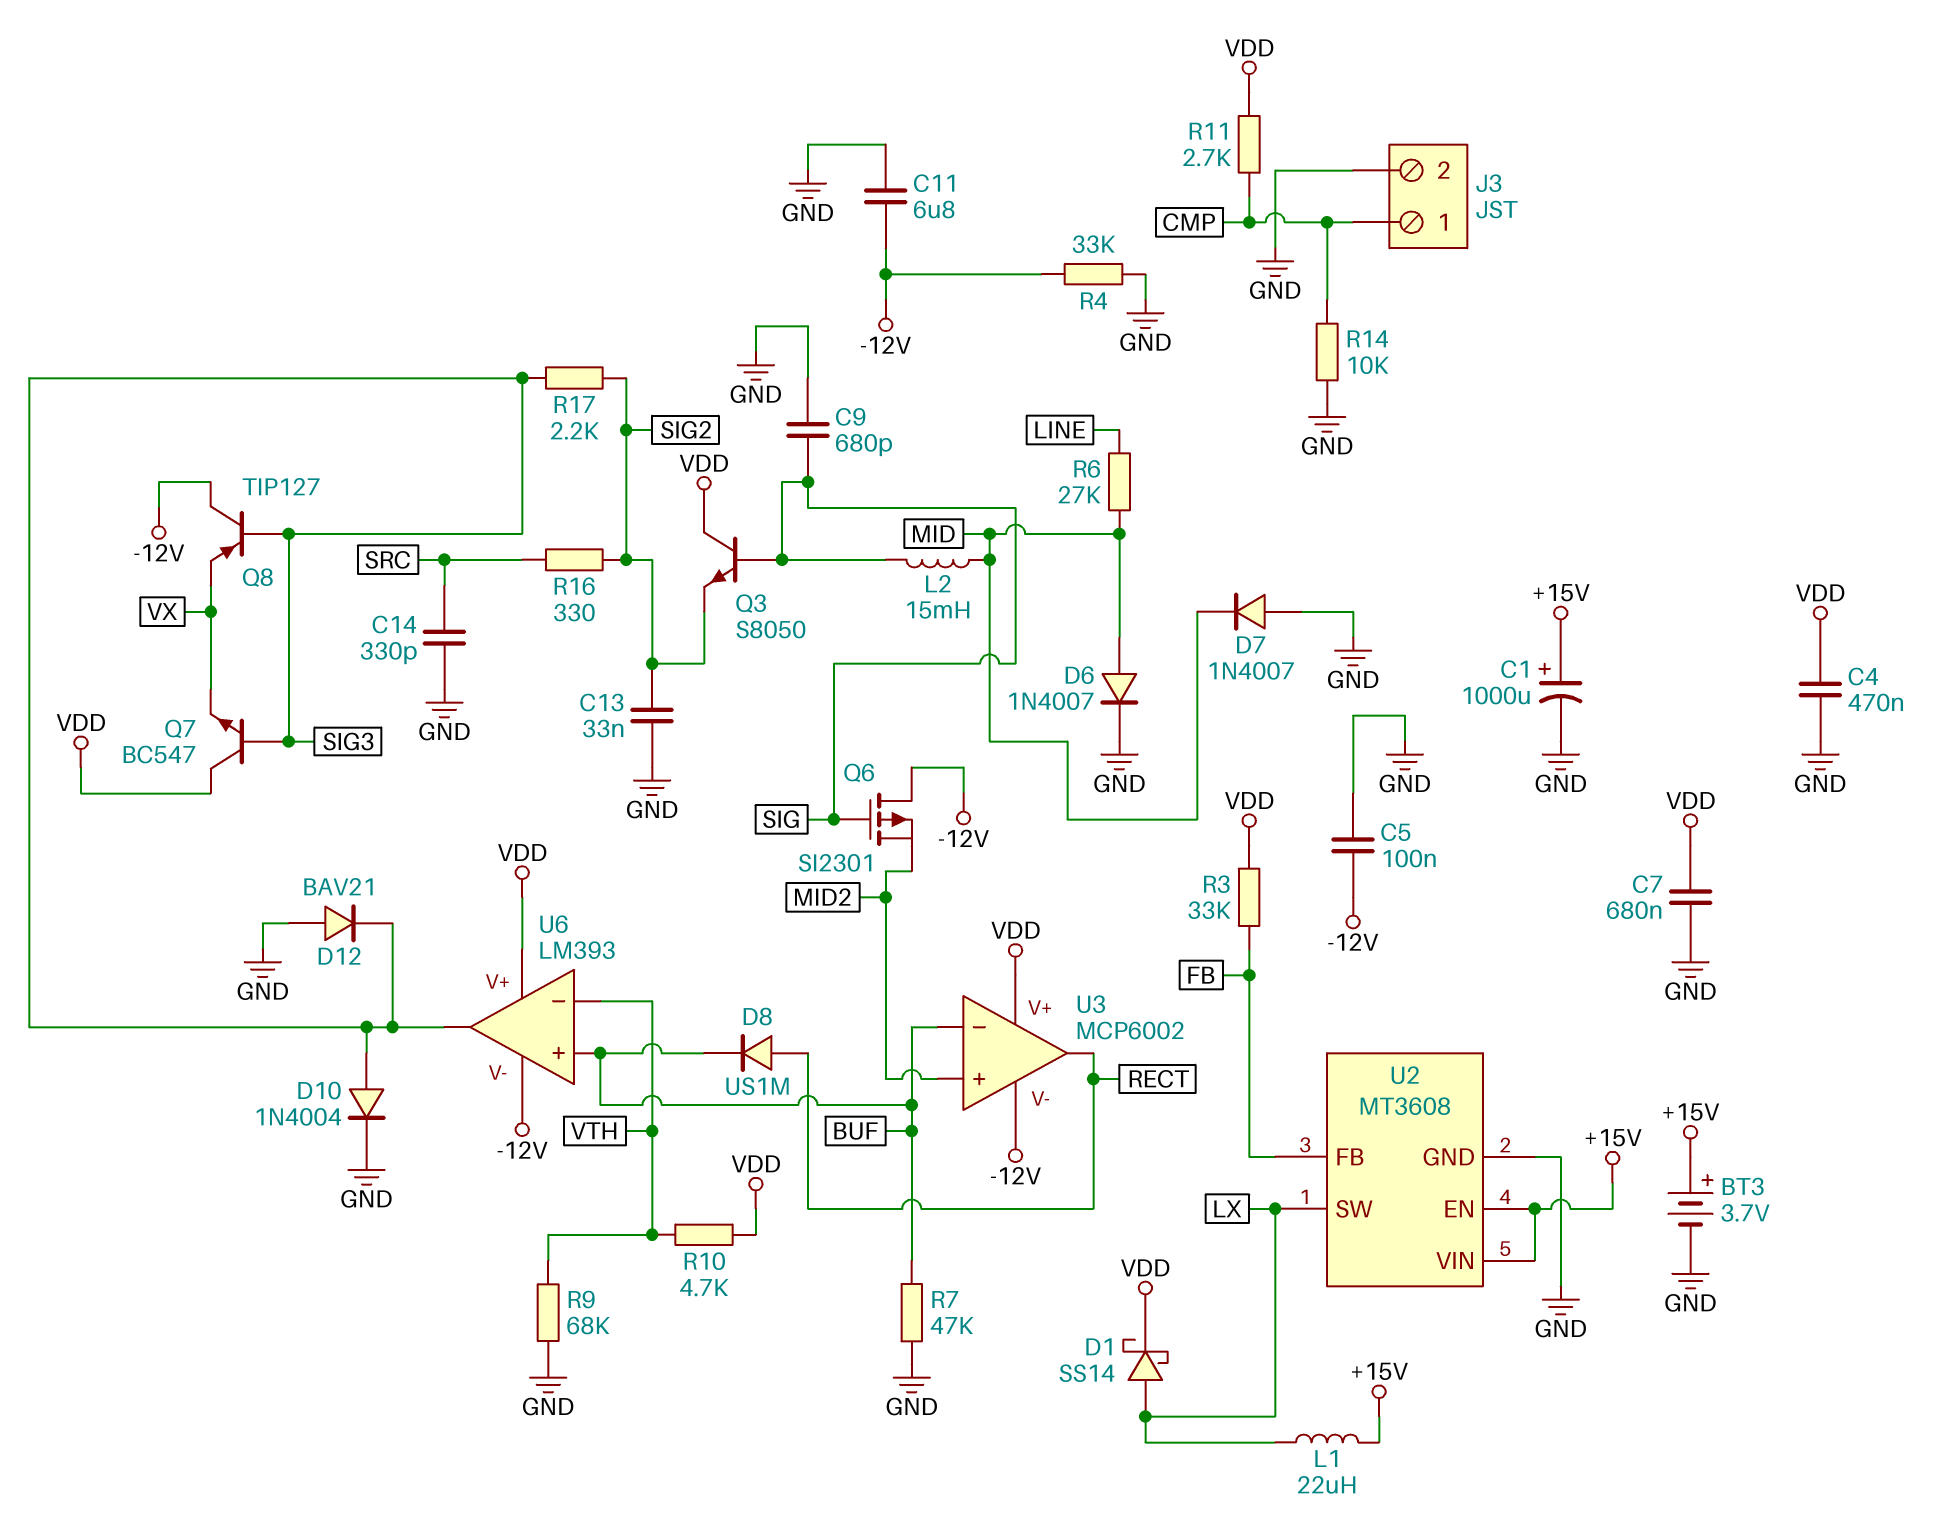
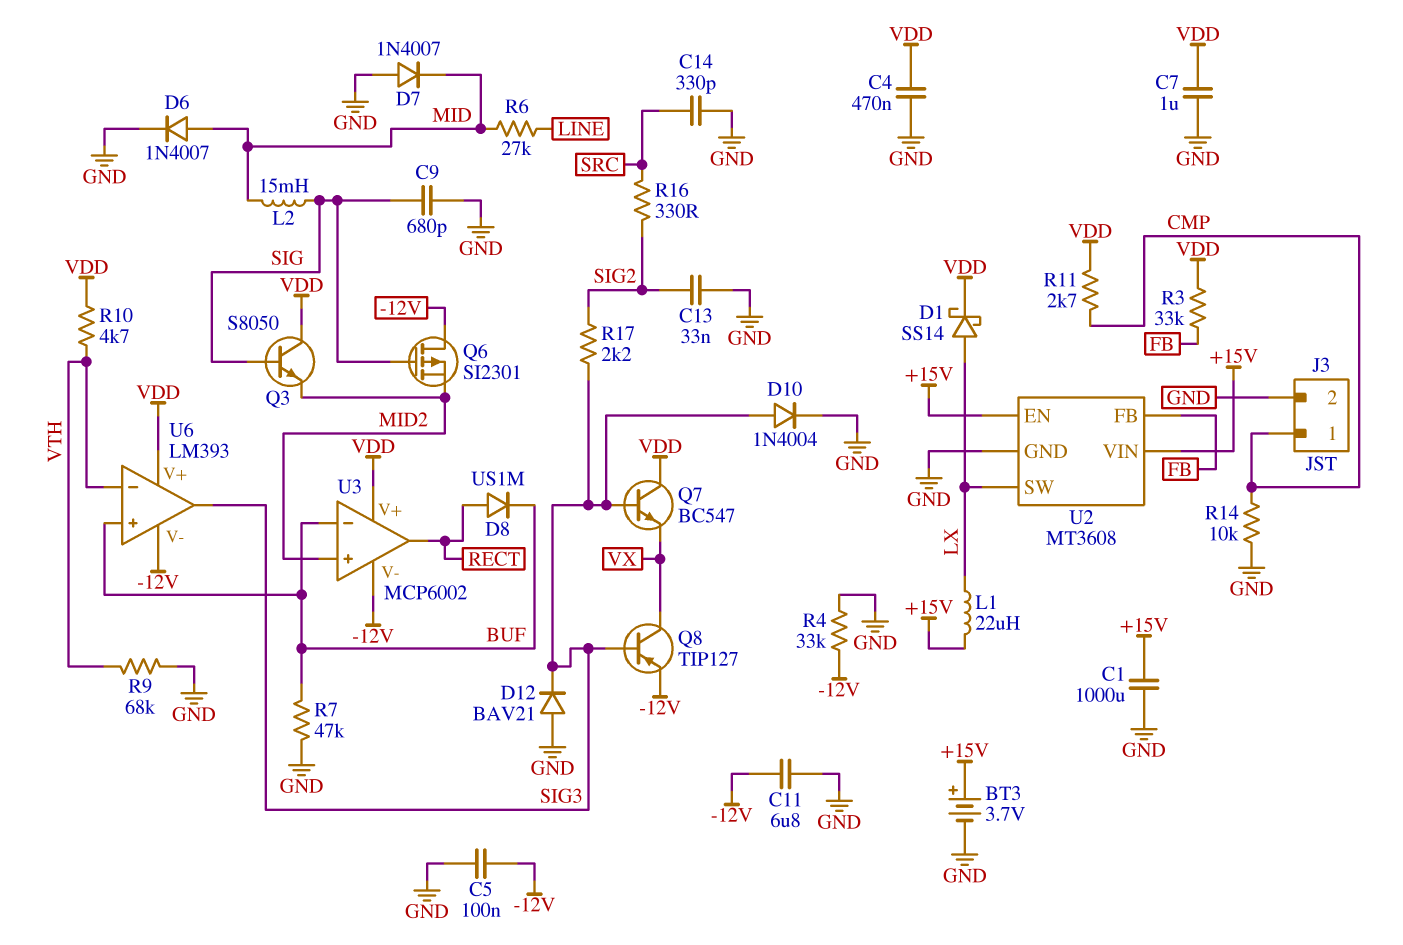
C1: 1000uF (plus +15V, minus GND) -> 1000uF (+15V, GND)
C7: 680nF (GND, VDD) -> 1uF (GND, VDD)
Q3: NPN S8050 (B SIG, C VDD, E SIG2) -> NPN S8050 (B SIG, C VDD, E MID2)
Q8: PNP TIP127 (B SIG3, C -12V, E VX) -> PNP TIP127 (B SIG3, C VX, E -12V)

